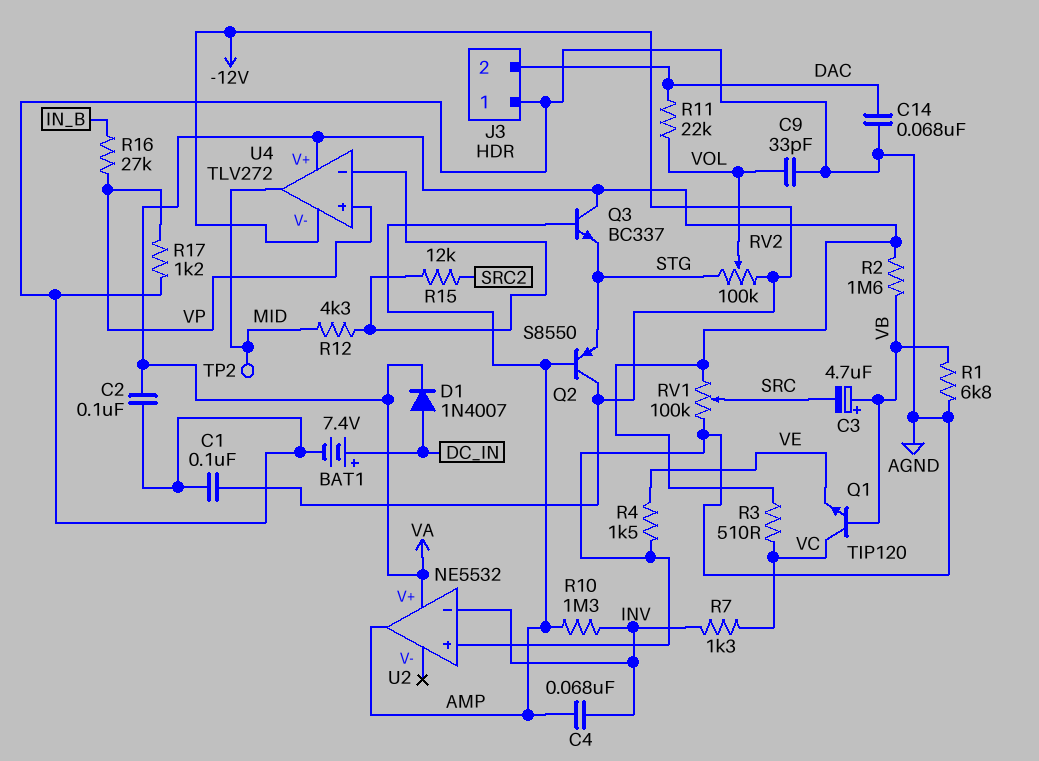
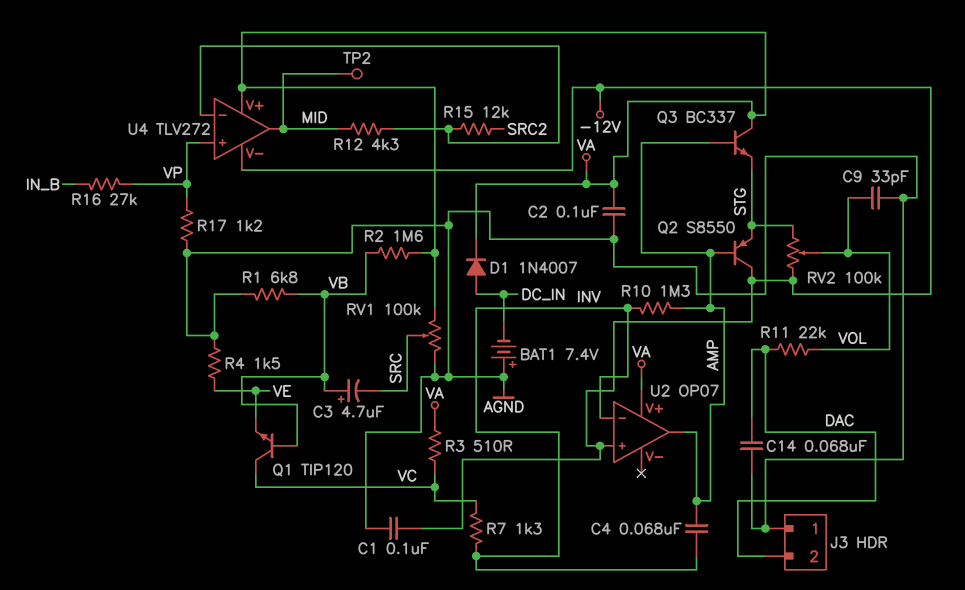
BAT1: 7.4V (plus DC_IN, minus AGND) -> 7.4V (plus AGND, minus DC_IN)
U2: NE5532 -> OP07
U2 pin in+: AGND -> -12V

